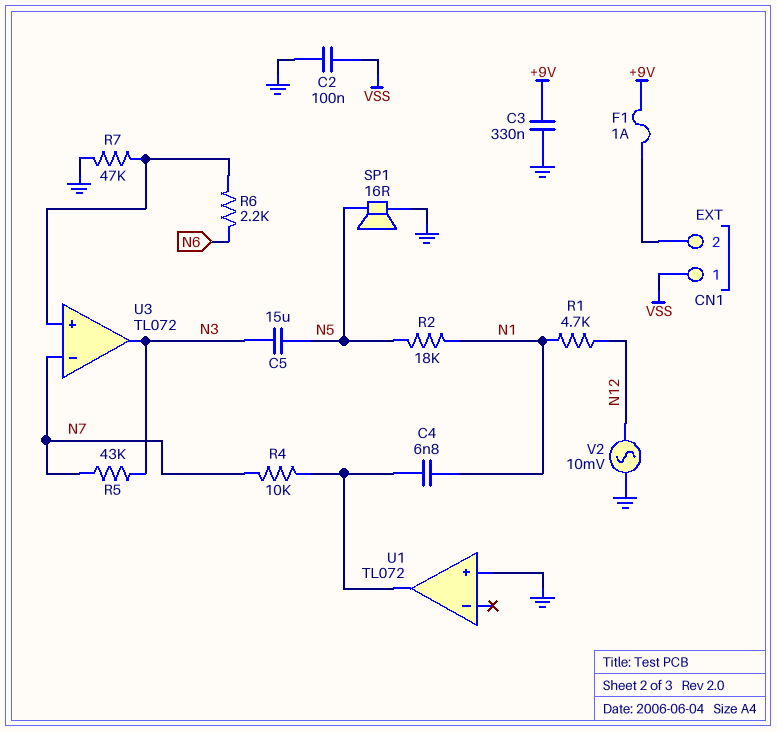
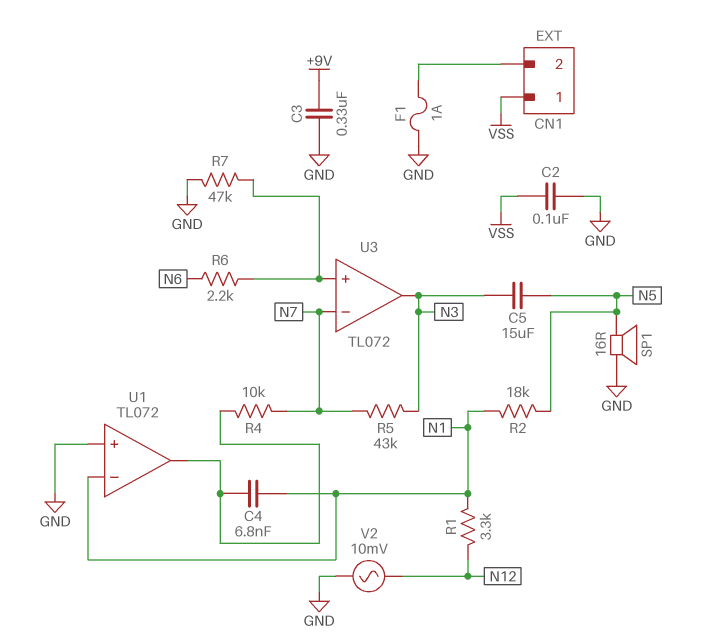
F1: 1A (+9V, CN1/2) -> 1A (CN1/2, GND)
R1: 4.7k (N1, N12) -> 3.3k (N1, N12)
U1 pin in-: none -> N1

